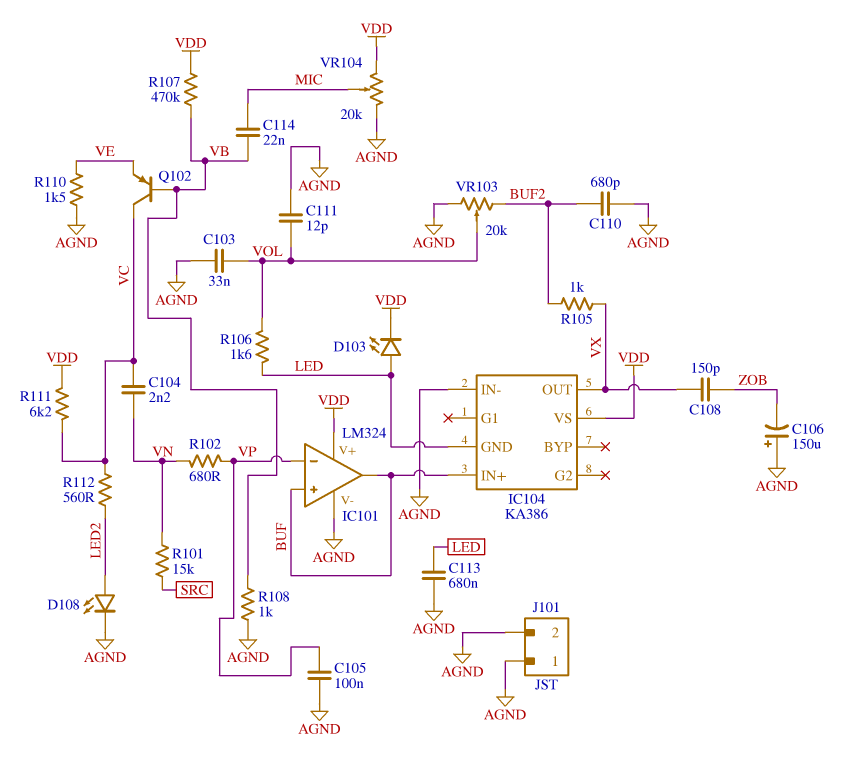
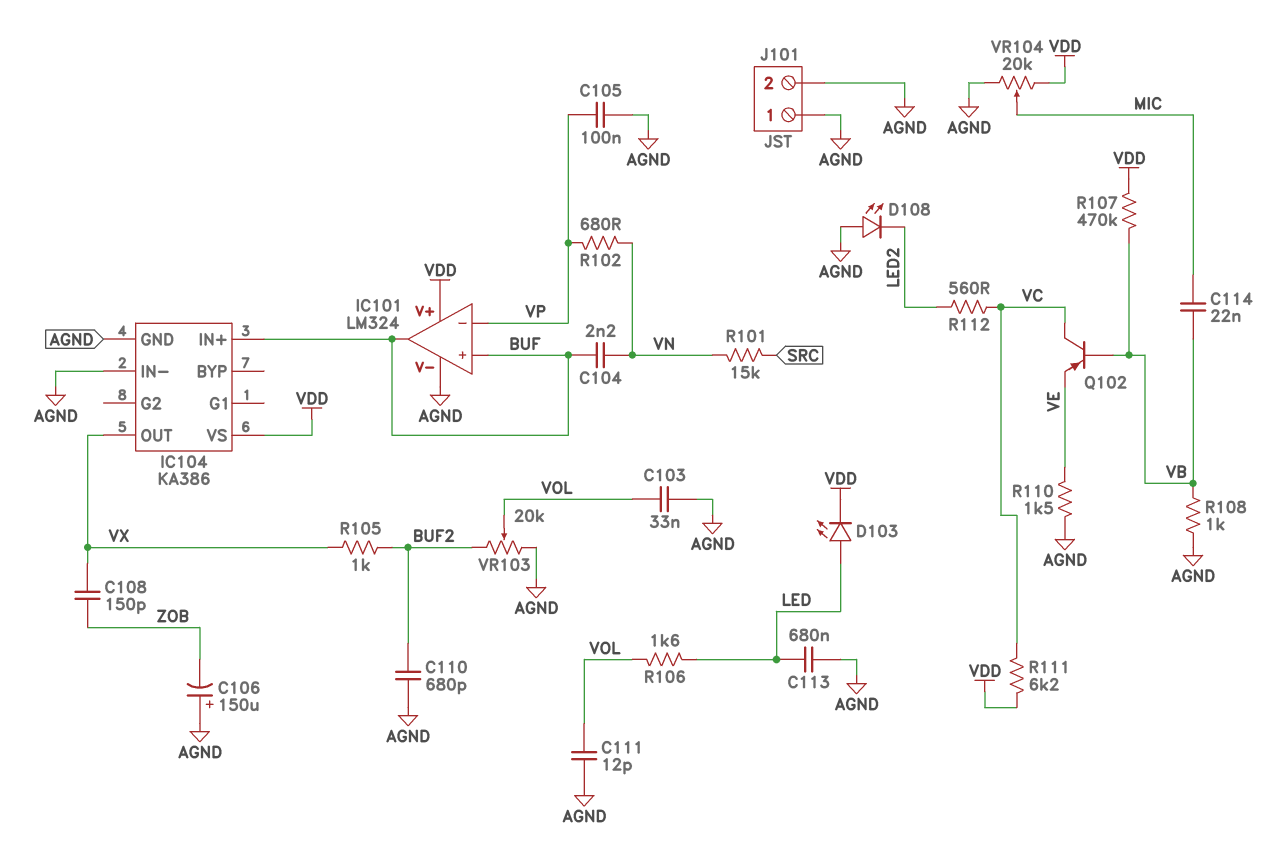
C104: 2.2nF (VC, VN) -> 2.2nF (BUF, VN)
D108: LED (A LED2, K AGND) -> LED (A AGND, K LED2)
IC104 pin GND: LED -> AGND

